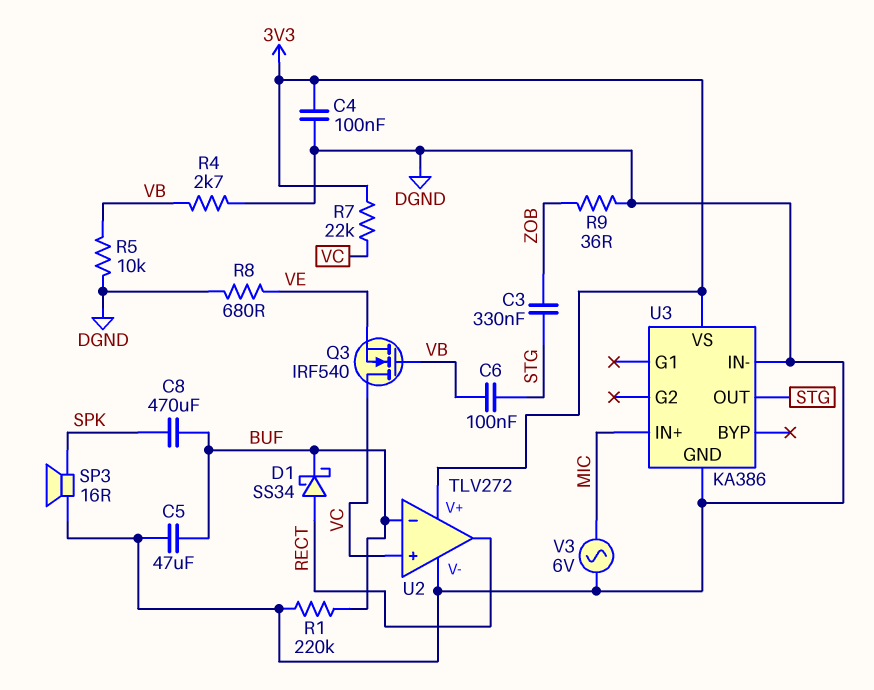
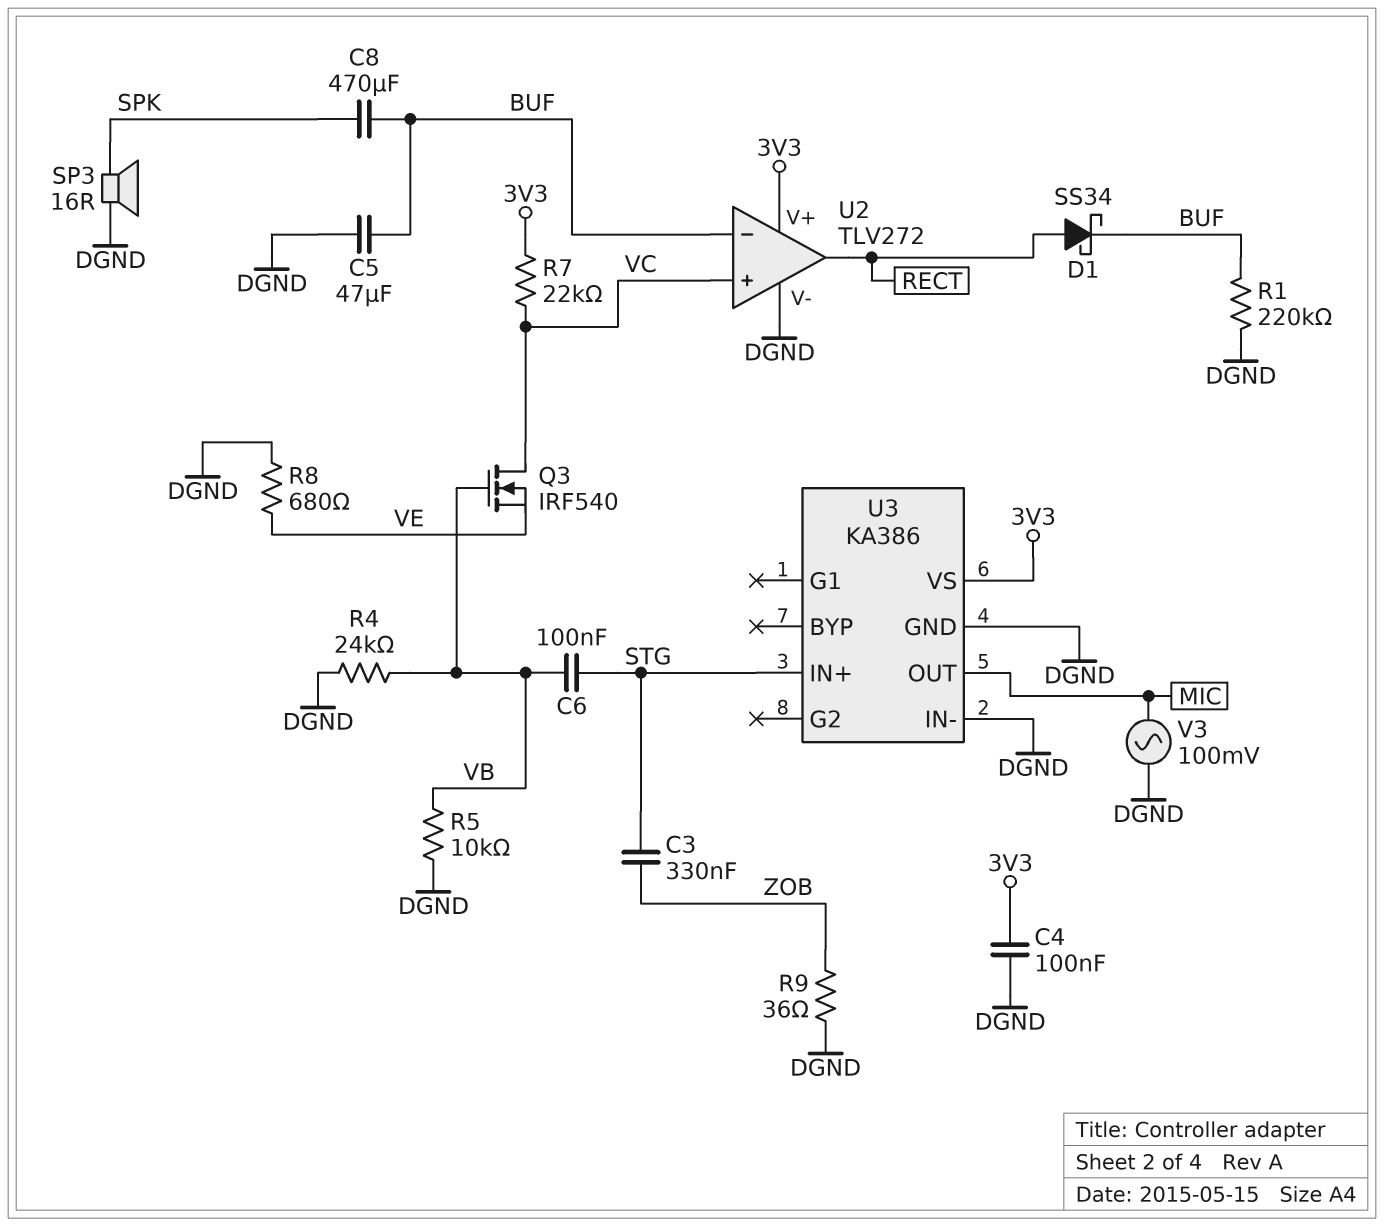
R4: 2.7k (DGND, VB) -> 24k (DGND, VB)
U3 pin IN+: MIC -> STG
U3 pin OUT: STG -> MIC
V3: AC 6V (DGND, MIC) -> AC 100mV (DGND, MIC)

